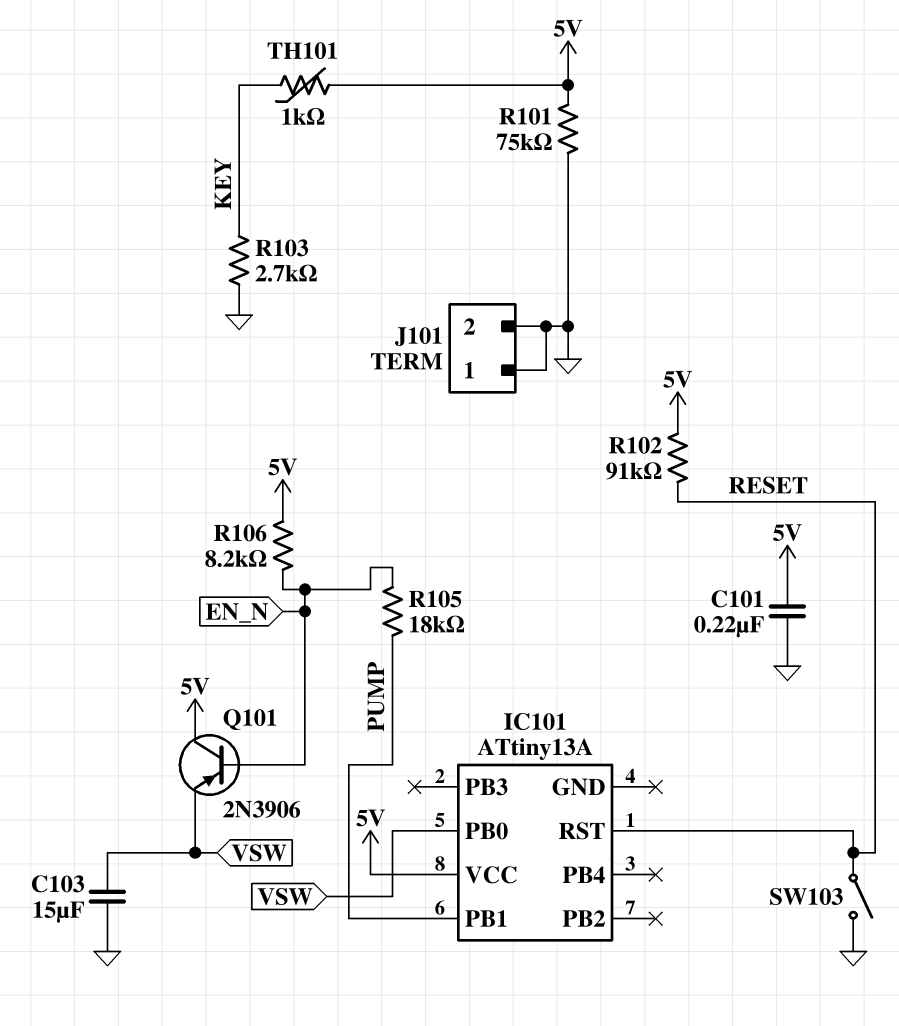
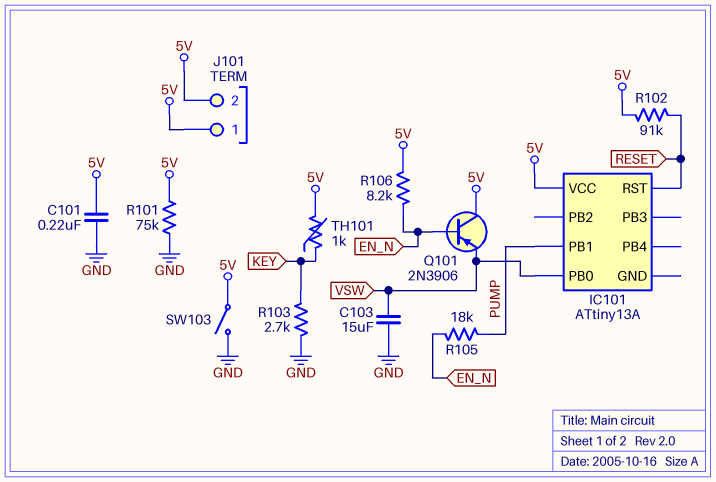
J101 pin 1: GND -> 5V
J101 pin 2: GND -> 5V
SW103: switch (GND, RESET) -> switch (5V, GND)

